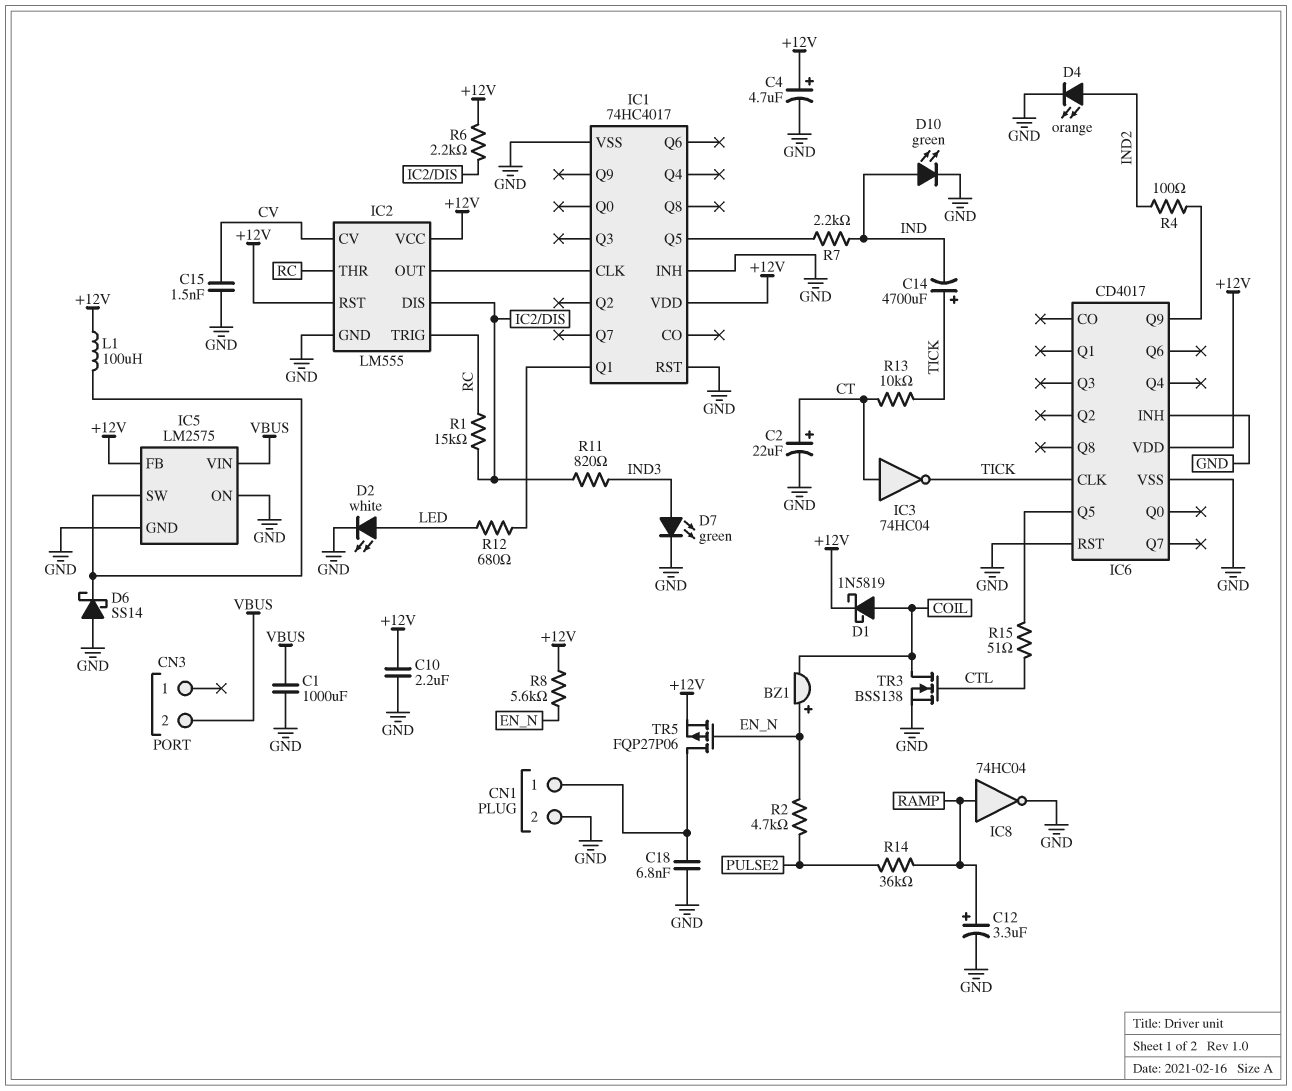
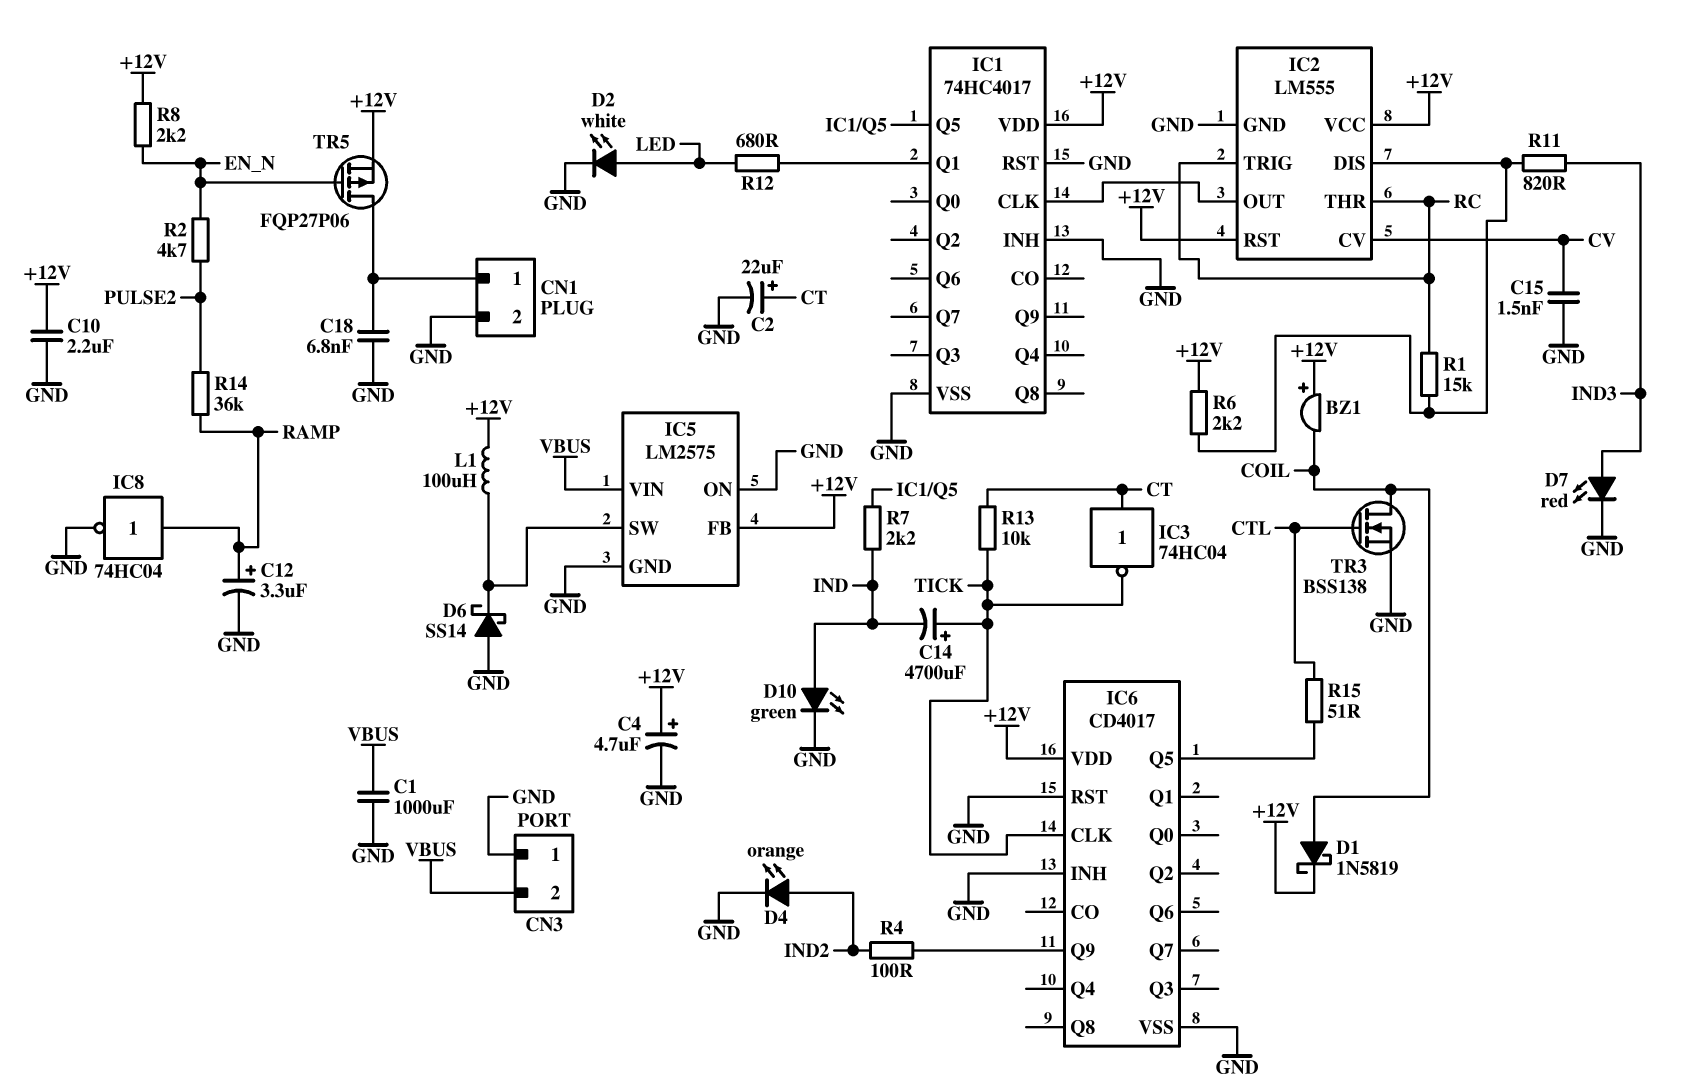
BZ1: buzzer (plus EN_N, minus COIL) -> buzzer (plus +12V, minus COIL)
CN3 pin 1: none -> GND
D7: LED green (A IND3, K GND) -> LED red (A IND3, K GND)
R8: 5.6k (+12V, EN_N) -> 2.2k (+12V, EN_N)

